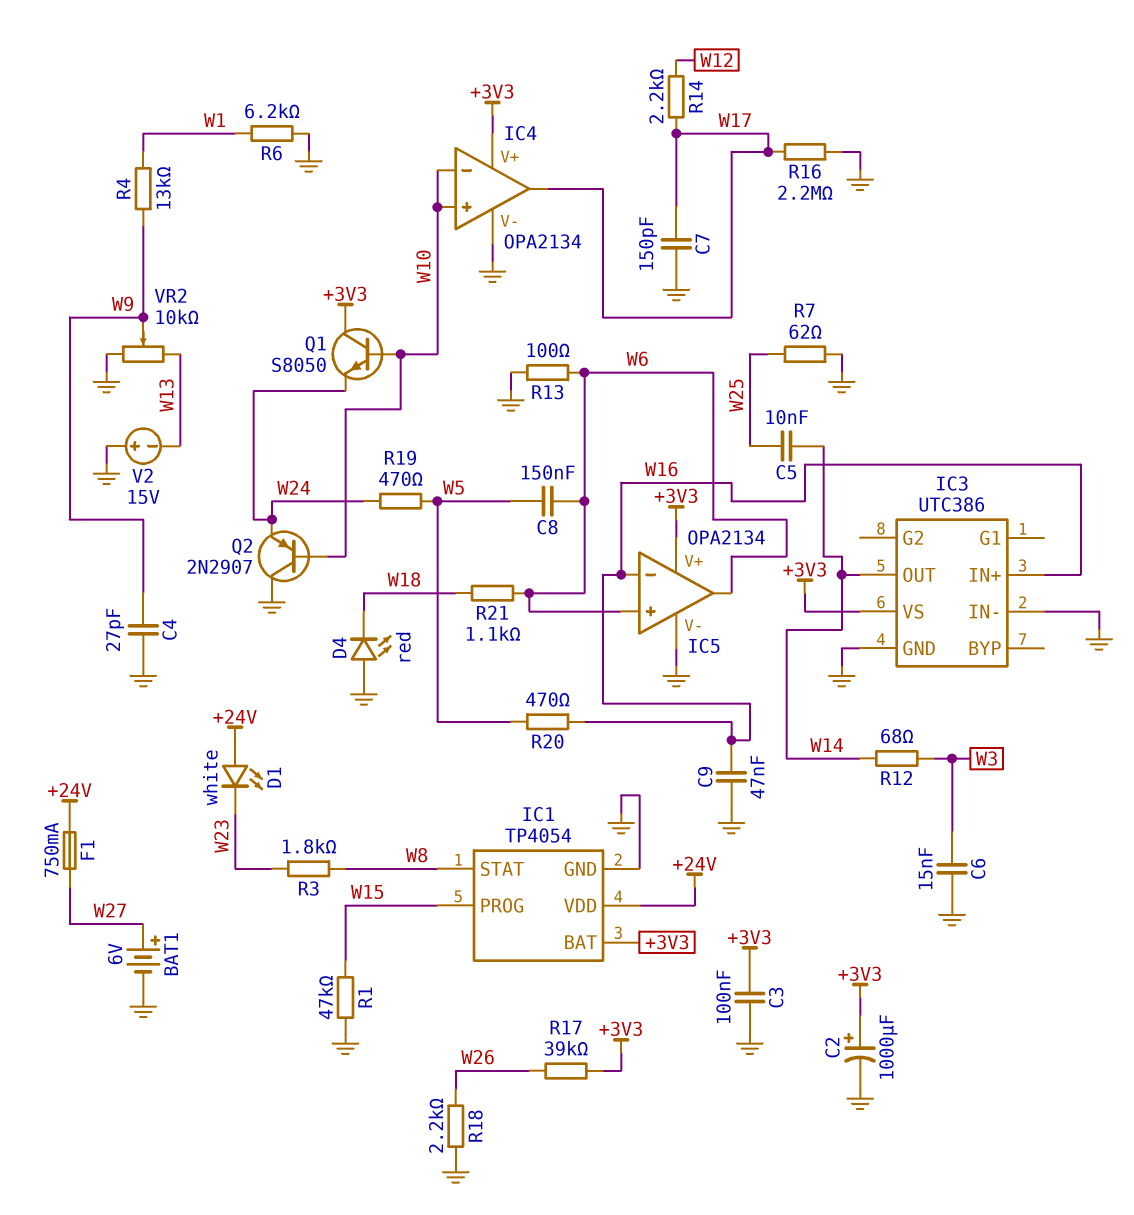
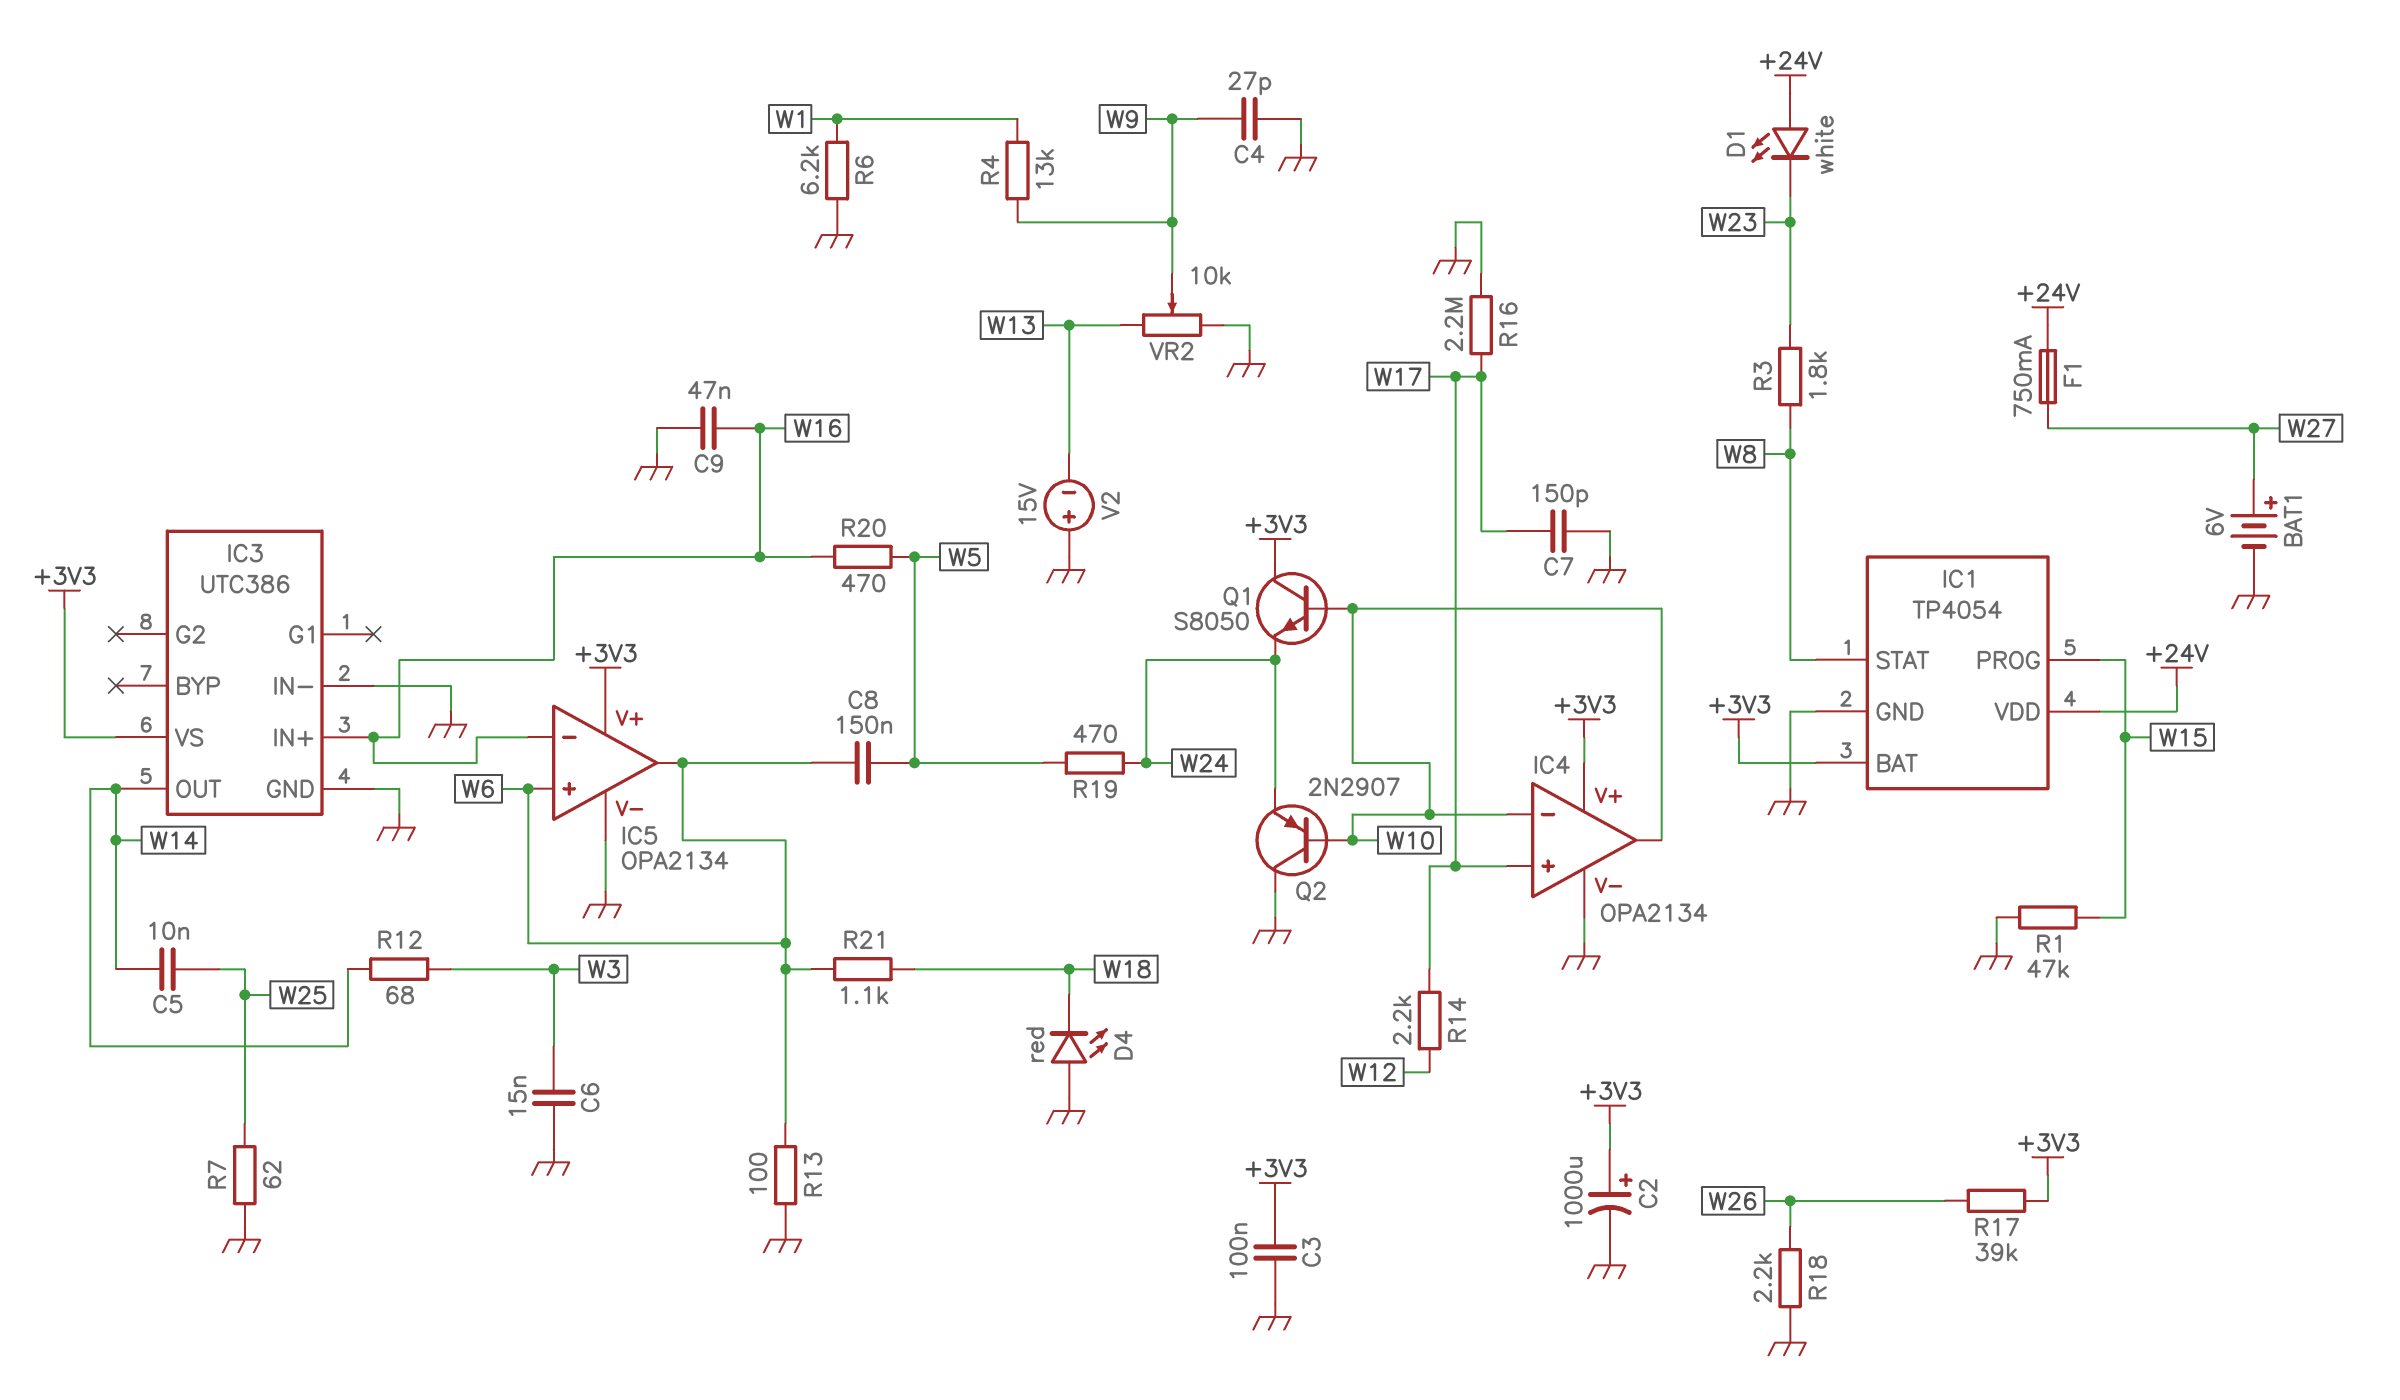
IC4 pin in+: W10 -> W17
IC4 pin out: W17 -> W10

